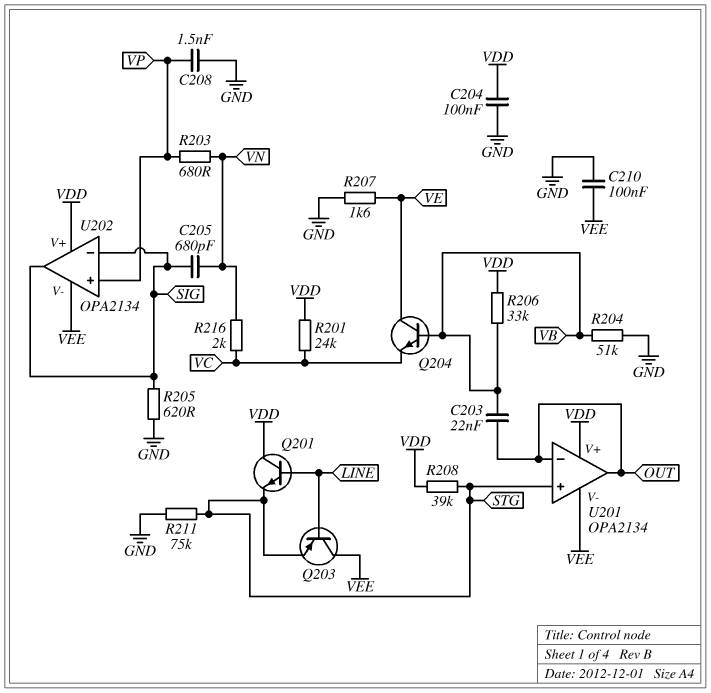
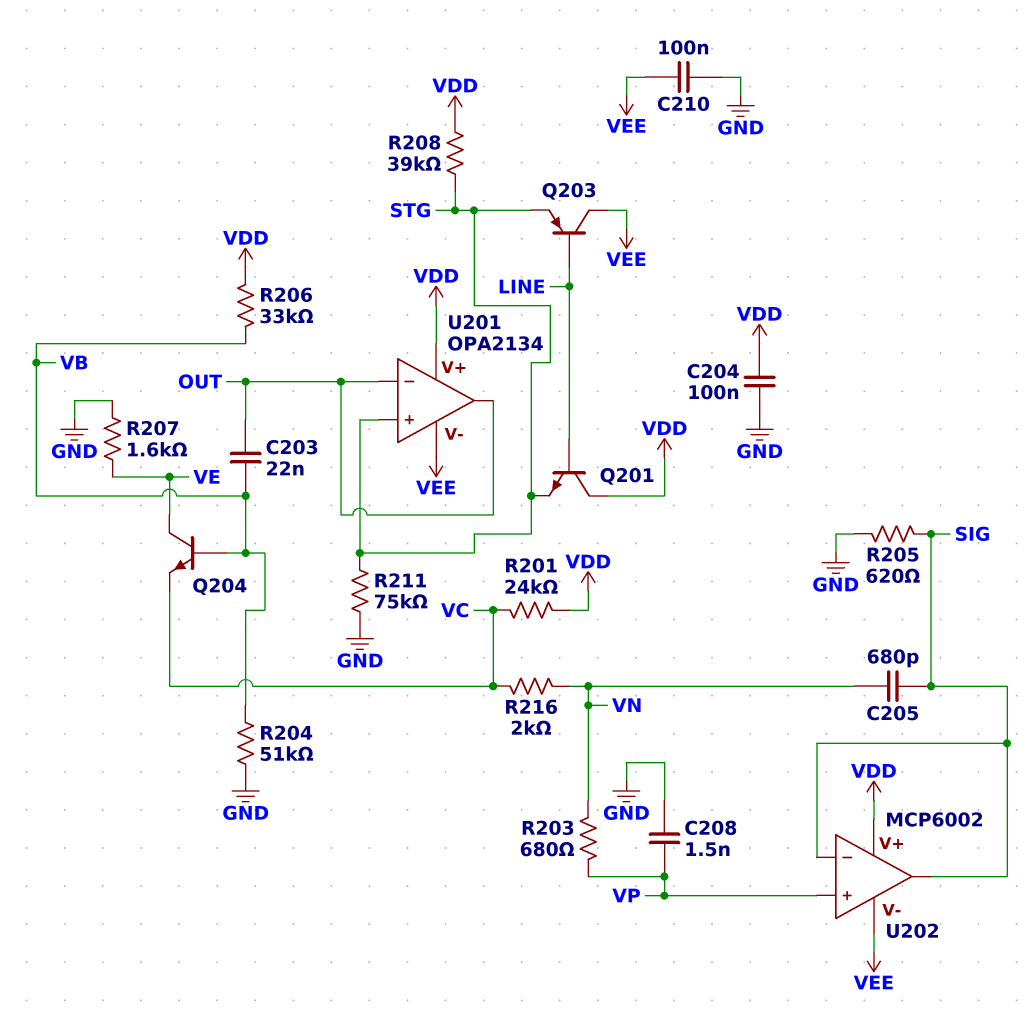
U202: OPA2134 -> MCP6002

